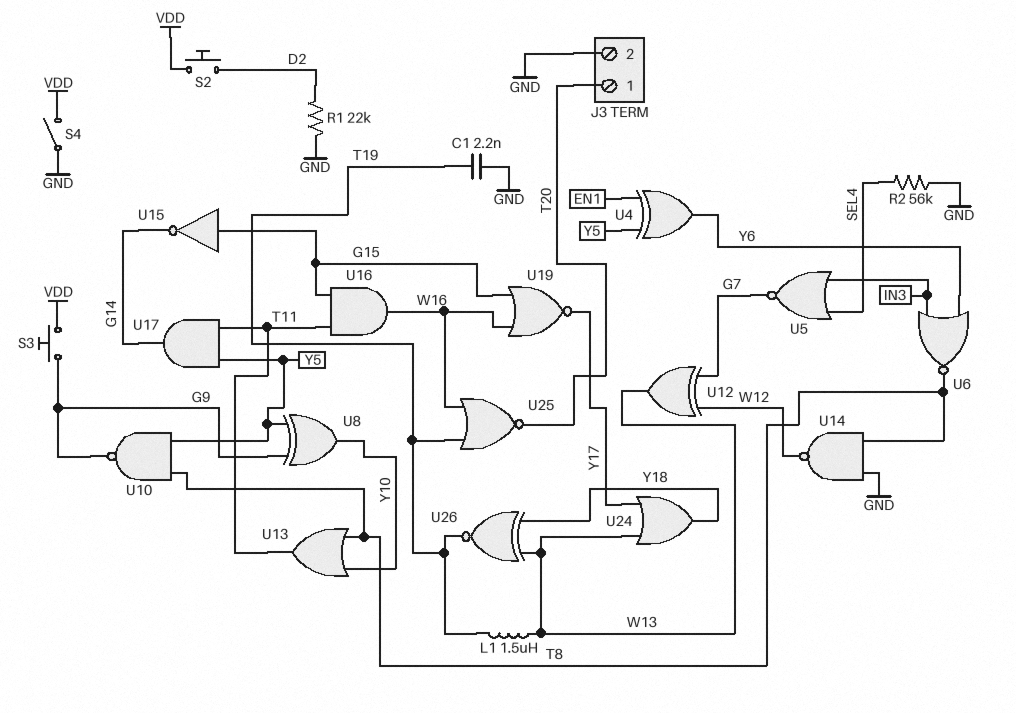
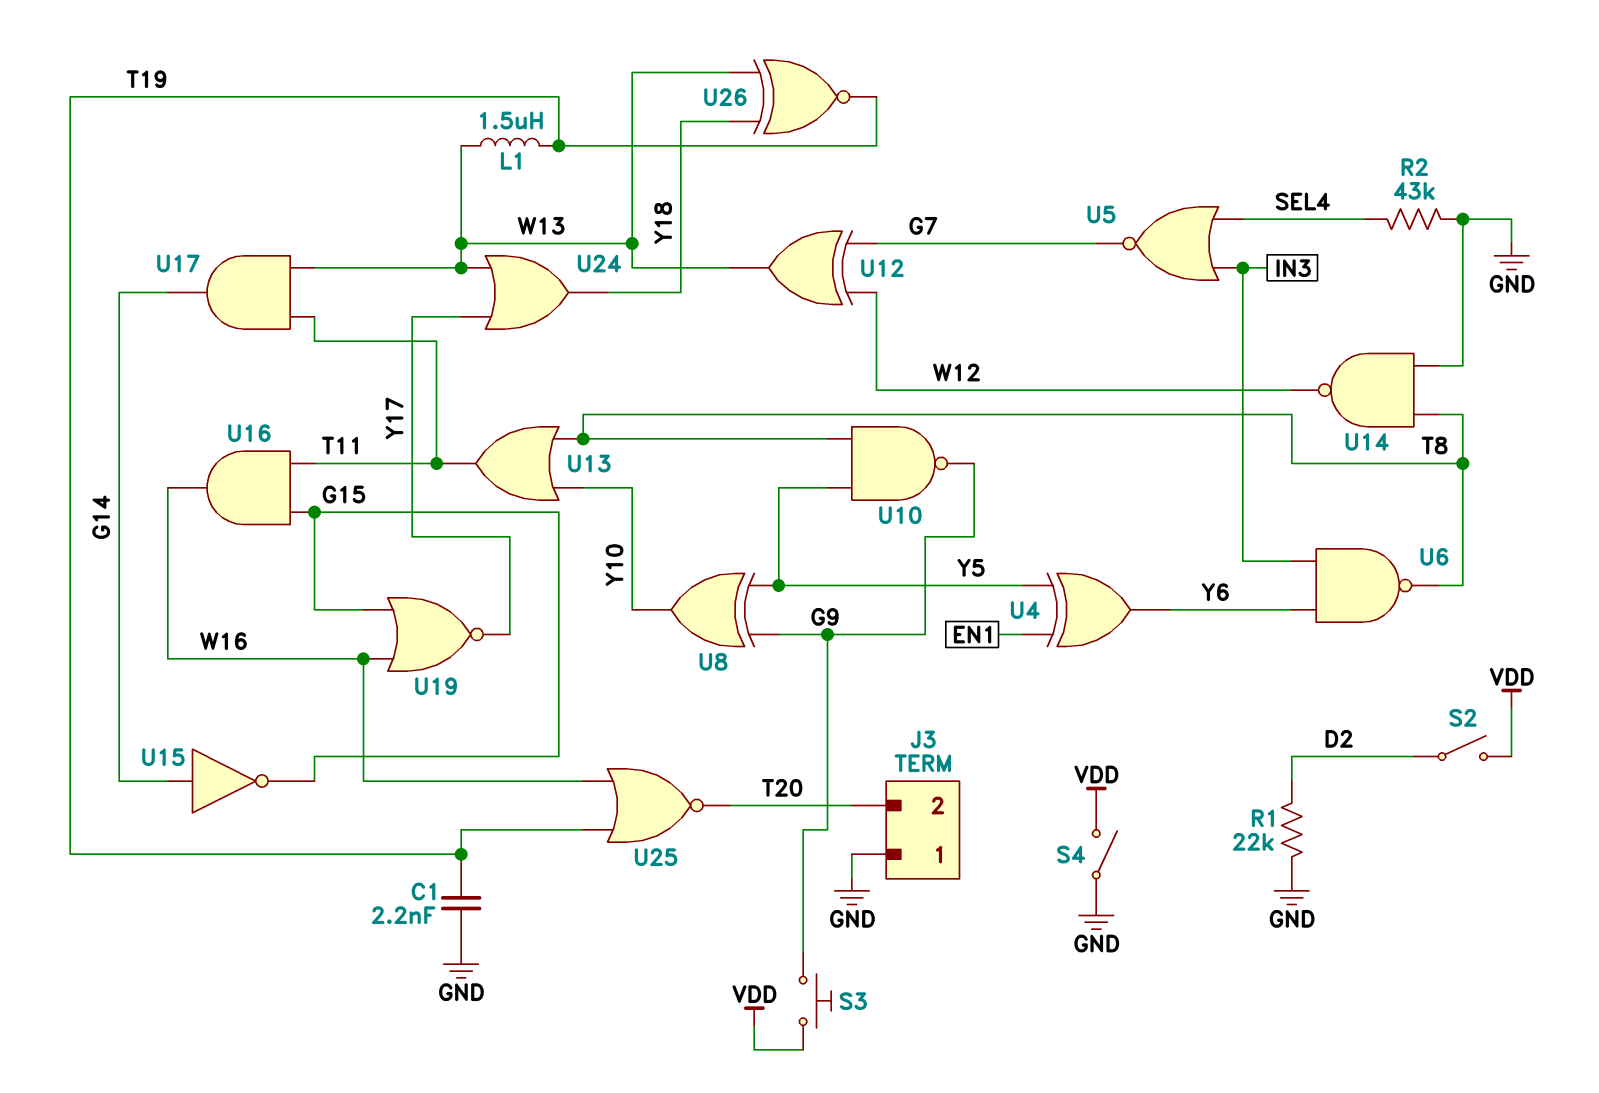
J3 pin 1: T20 -> GND
J3 pin 2: GND -> T20
R2: 56k (GND, SEL4) -> 43k (GND, SEL4)
S2: button (D2, VDD) -> switch (D2, VDD)
U6: NOR (in IN3, in Y6, out T8) -> NAND (in IN3, in Y6, out T8)
U15: NOT (in G15, out G14) -> NOT (in G14, out G15)
U17: AND (in T11, in Y5, out G14) -> AND (in T11, in W13, out G14)

